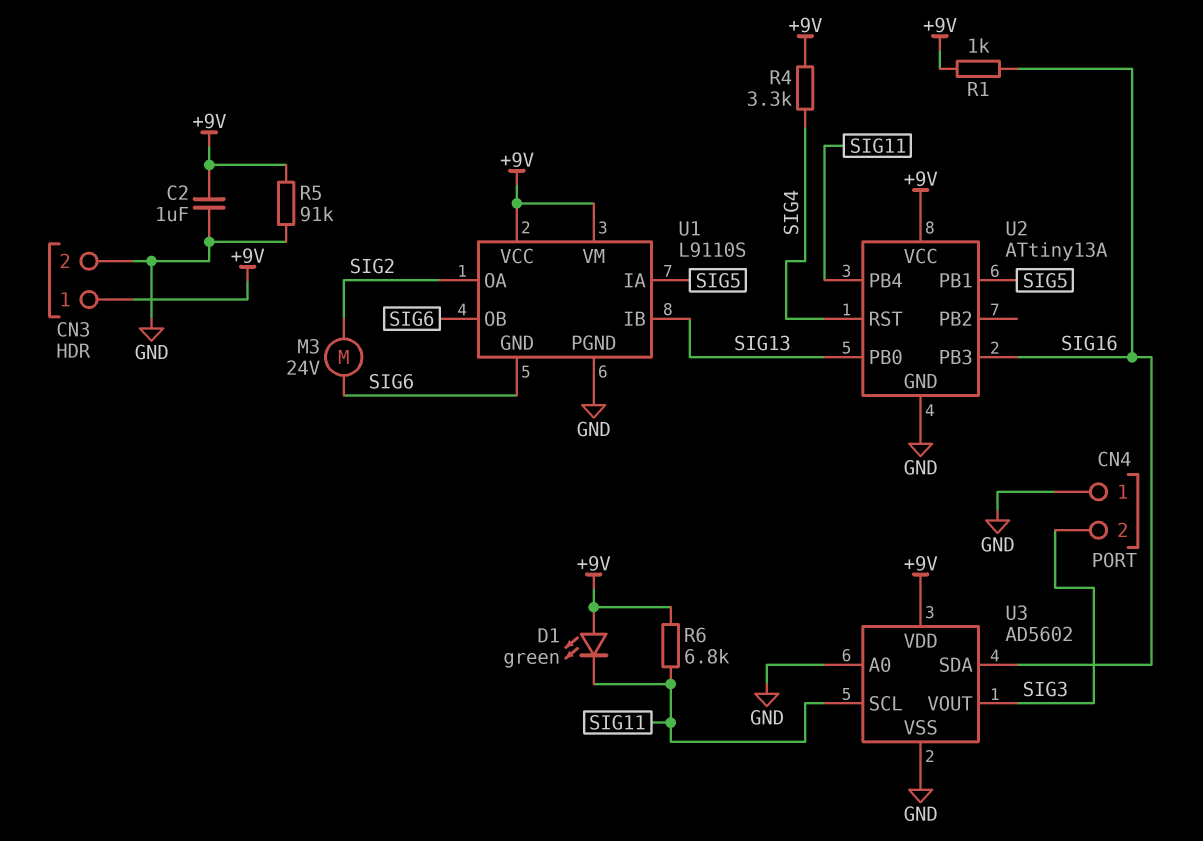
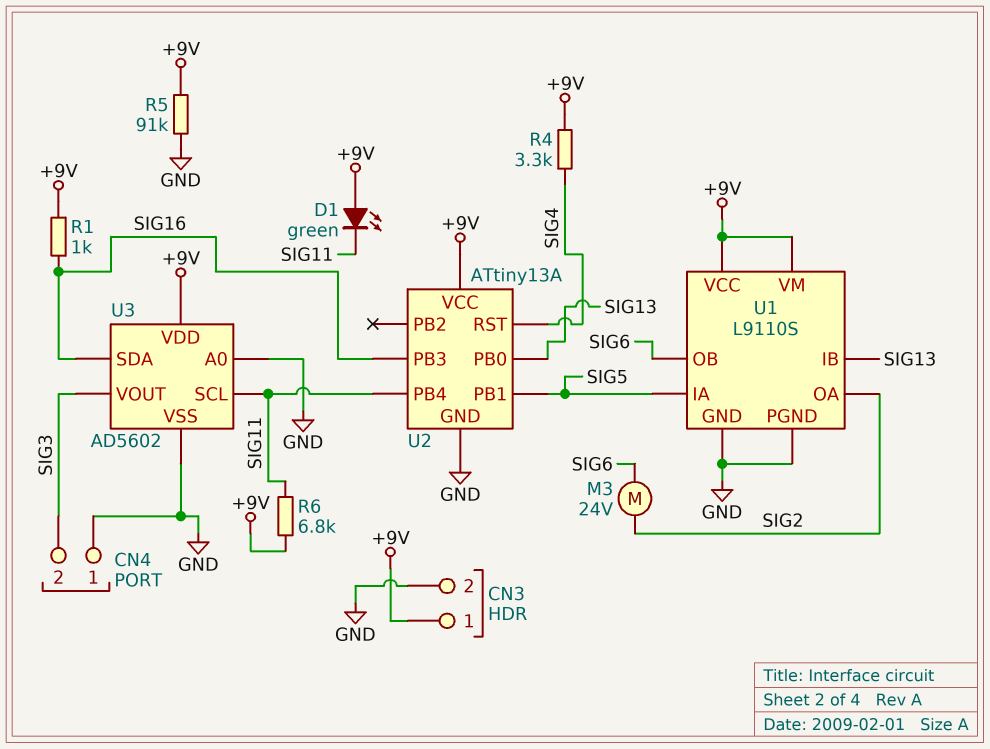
C2: 1uF (+9V, GND) -> none
U1 pin GND: SIG6 -> GND

